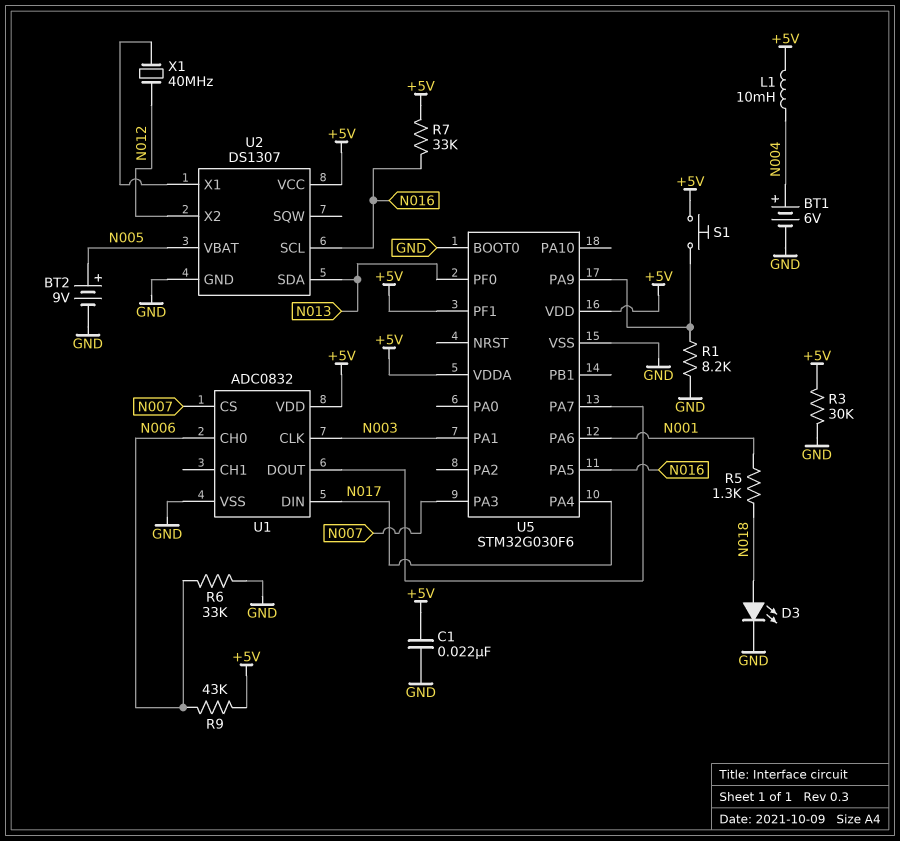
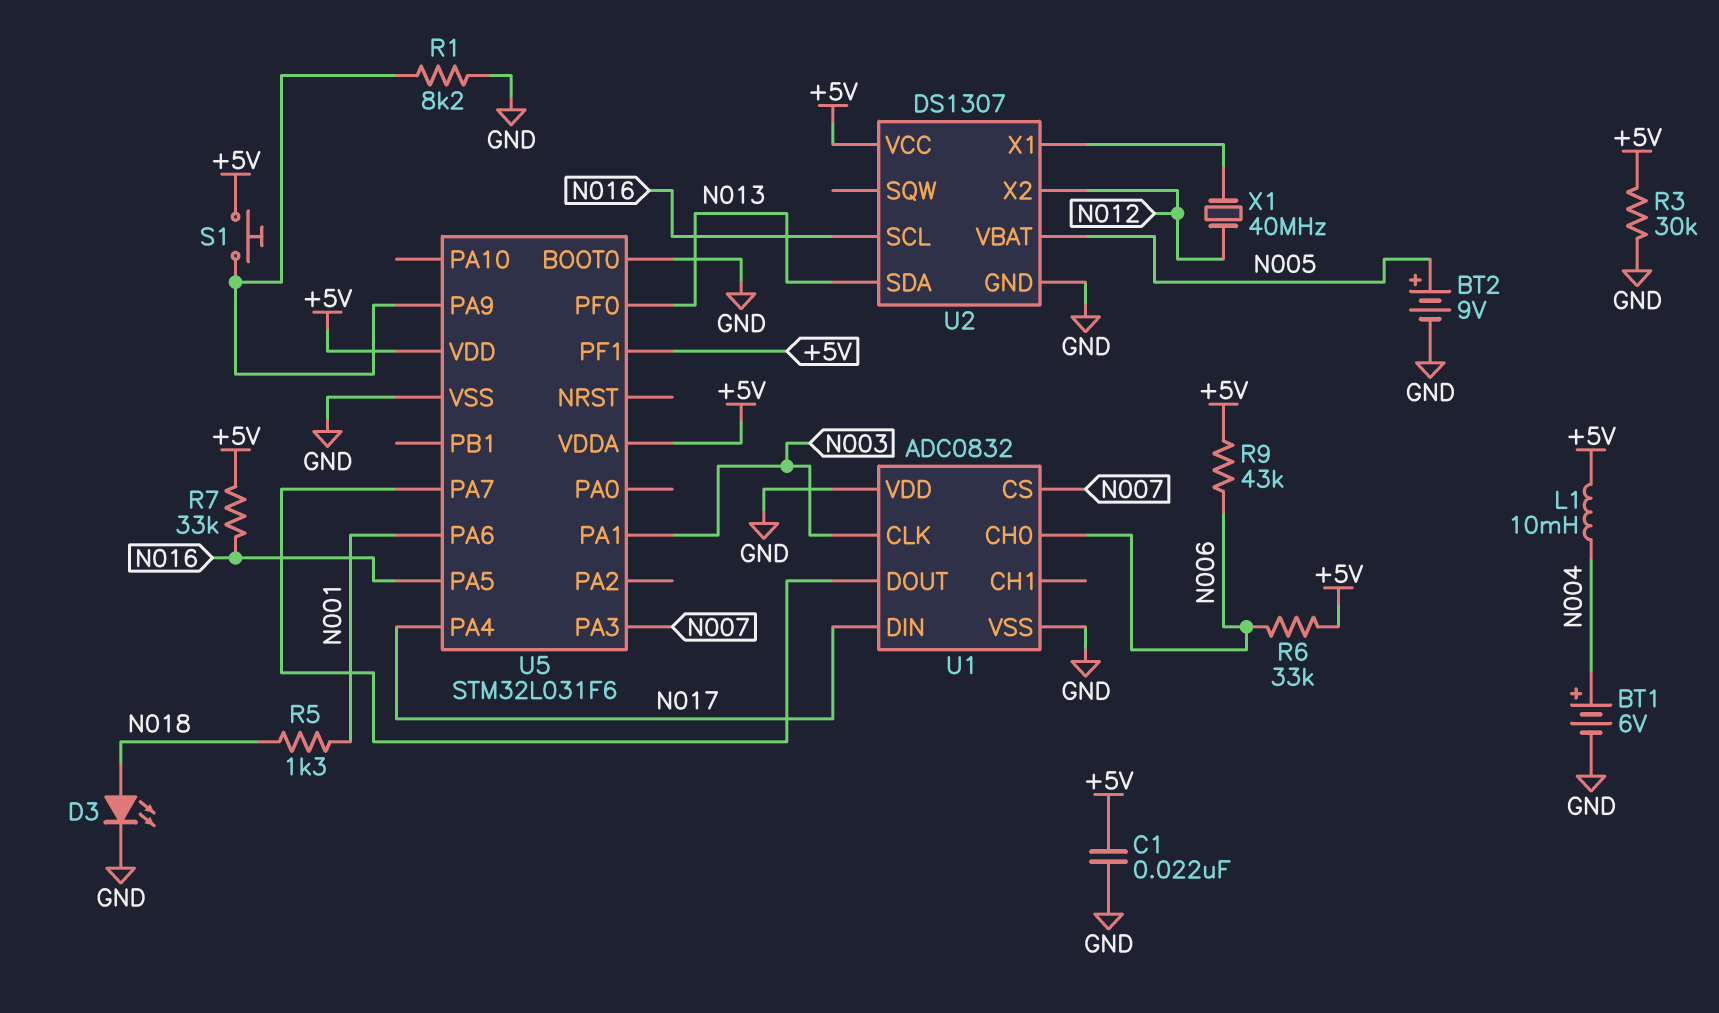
R6: 33k (GND, N006) -> 33k (+5V, N006)
U1 pin VDD: +5V -> GND
U5: STM32G030F6 -> STM32L031F6

